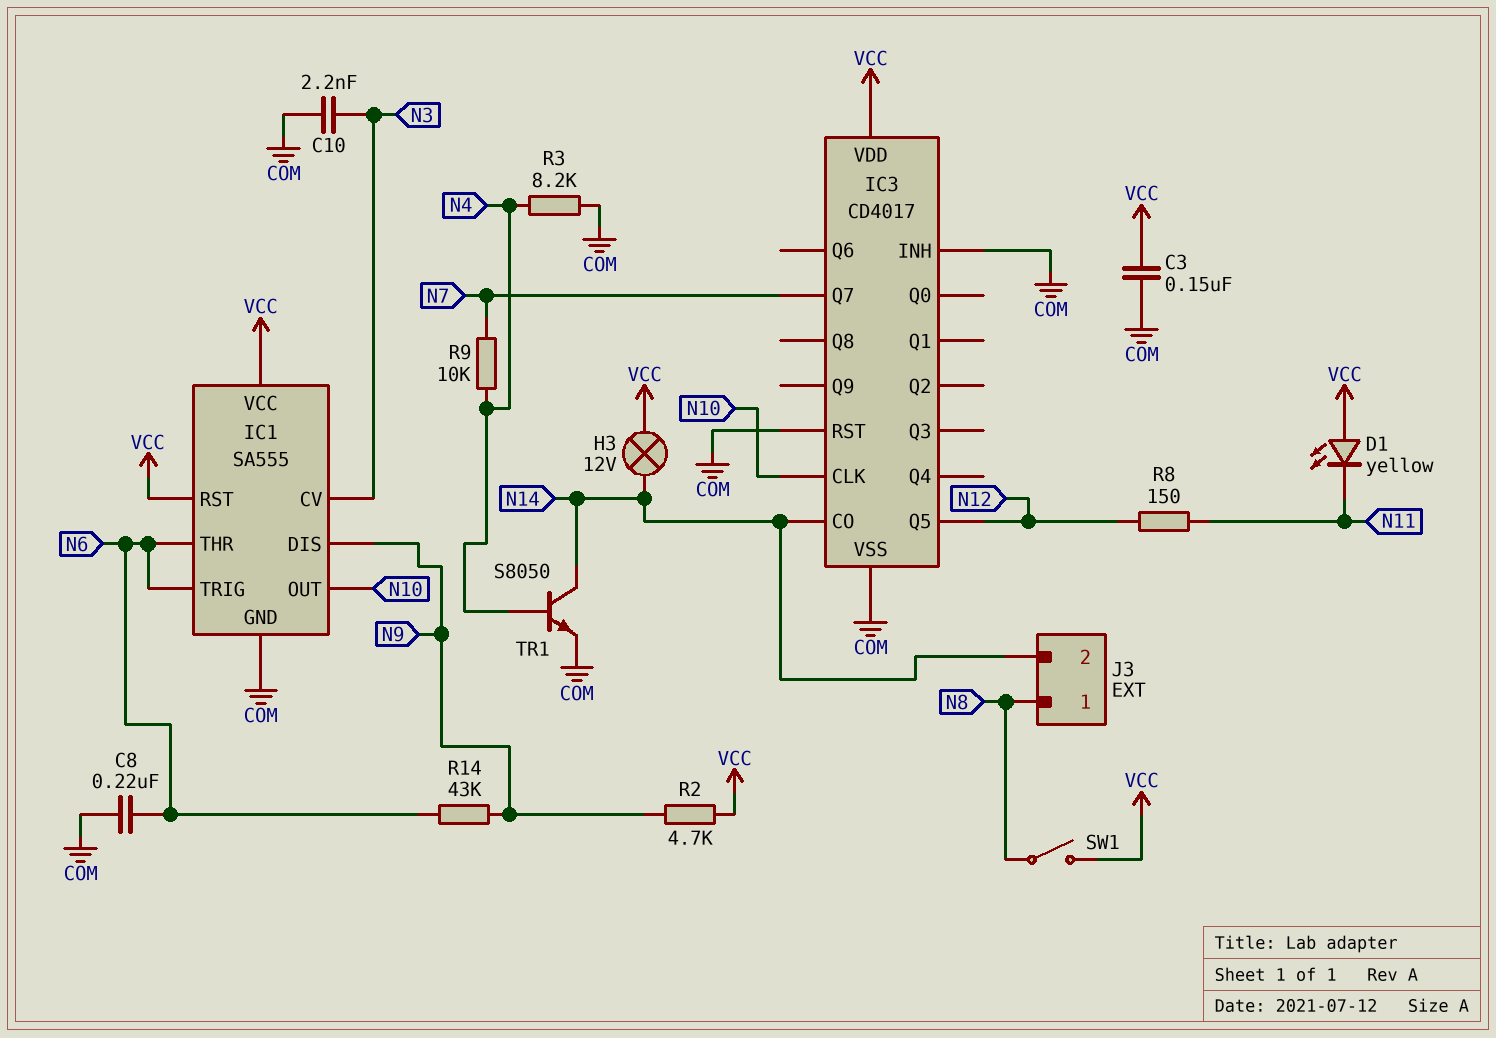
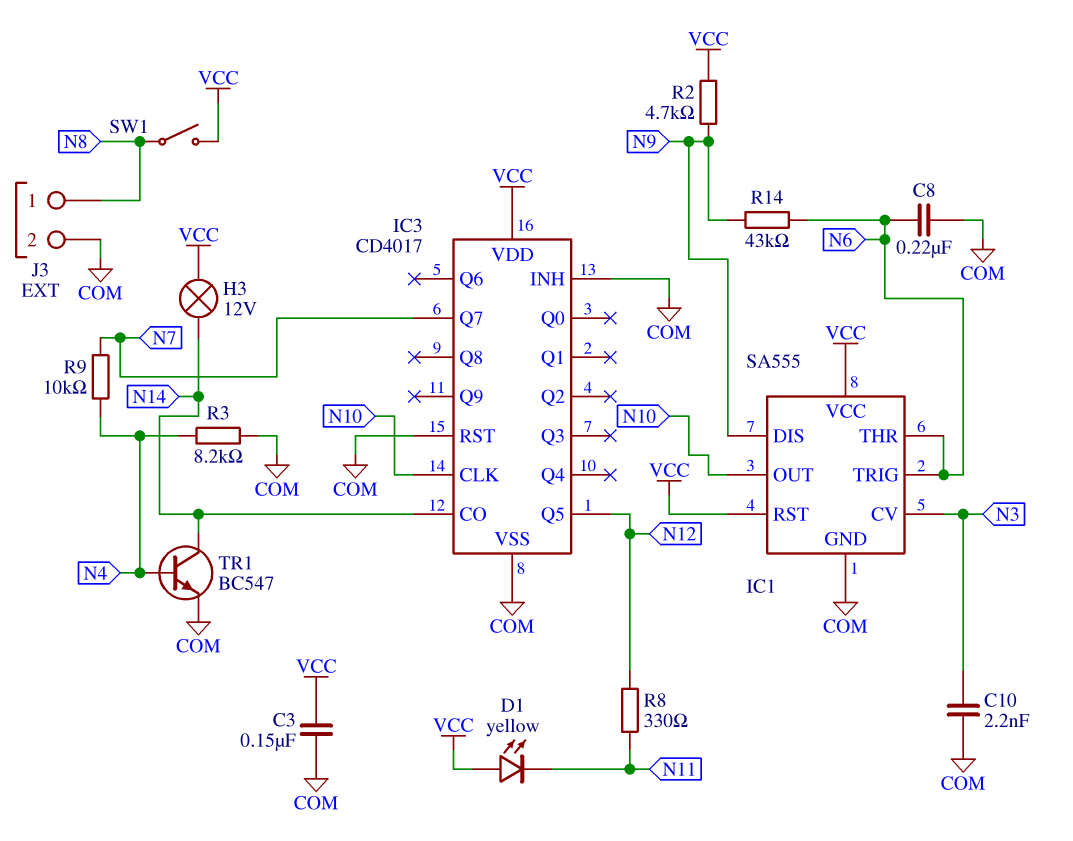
J3 pin 2: N14 -> COM
R8: 150 (N11, N12) -> 330 (N11, N12)
TR1: NPN S8050 (B N4, C N14, E COM) -> NPN BC547 (B N4, C N14, E COM)

